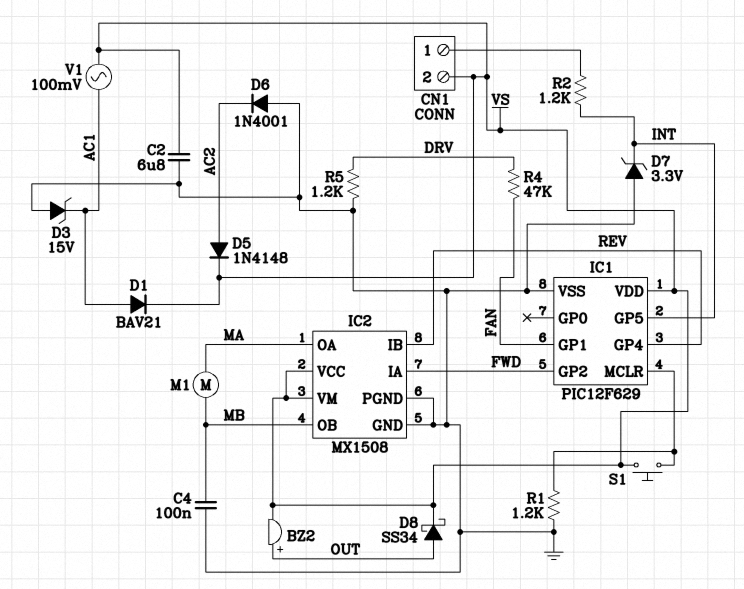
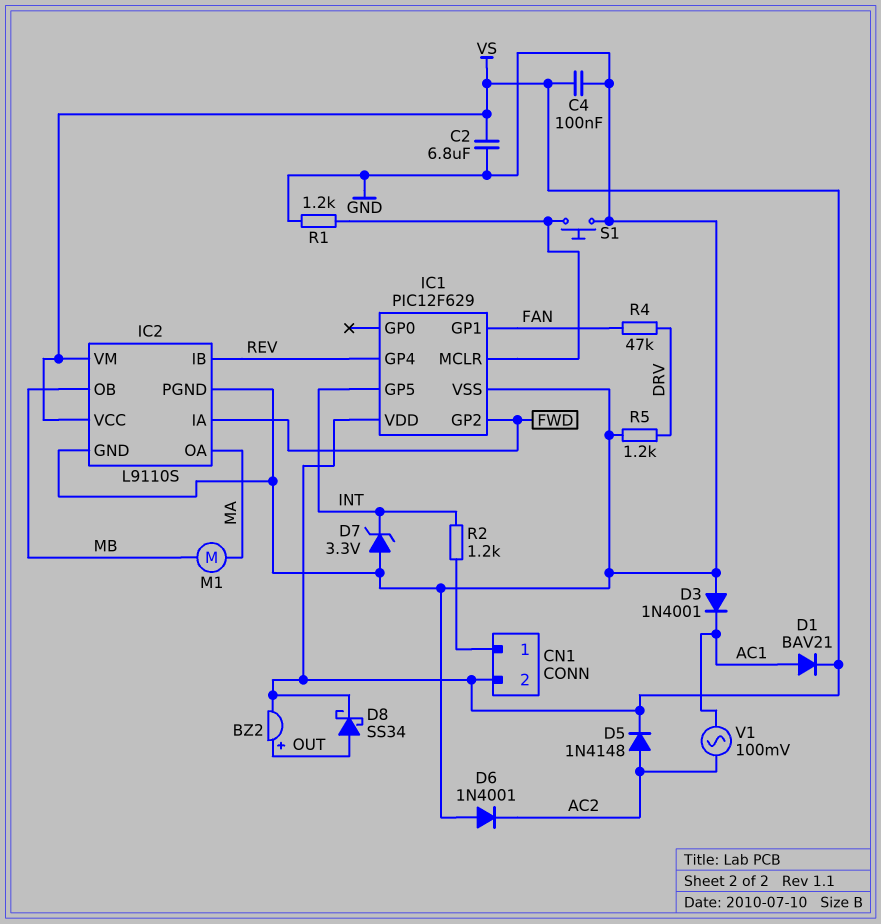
C4: 100nF (GND, MB) -> 100nF (GND, VS)
D3: zener 15V (A GND, K AC1) -> diode 1N4001 (A GND, K AC1)
IC2: MX1508 -> L9110S
S1: button (IC1/MCLR, VS) -> button (GND, IC1/MCLR)
V1: AC 100mV (AC1, VS) -> AC 100mV (AC1, AC2)

